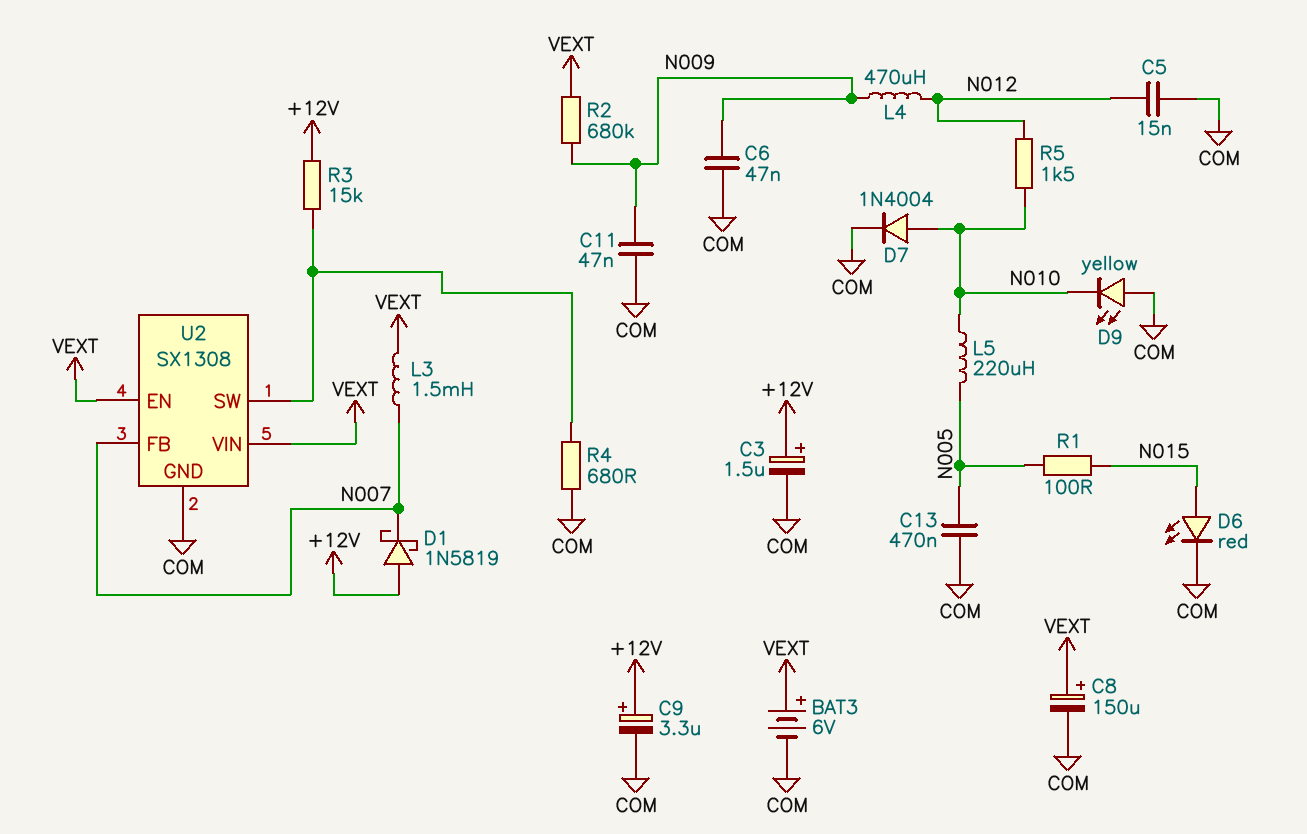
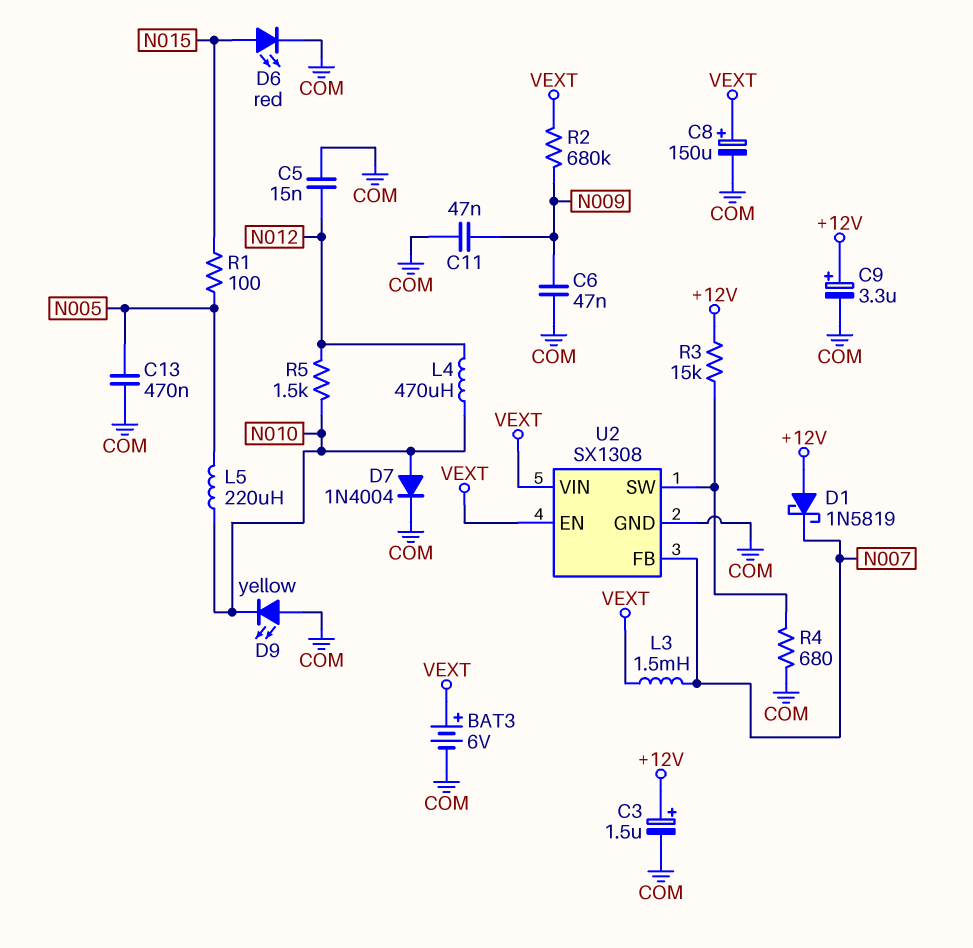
L4: 470uH (N009, N012) -> 470uH (N010, N012)

